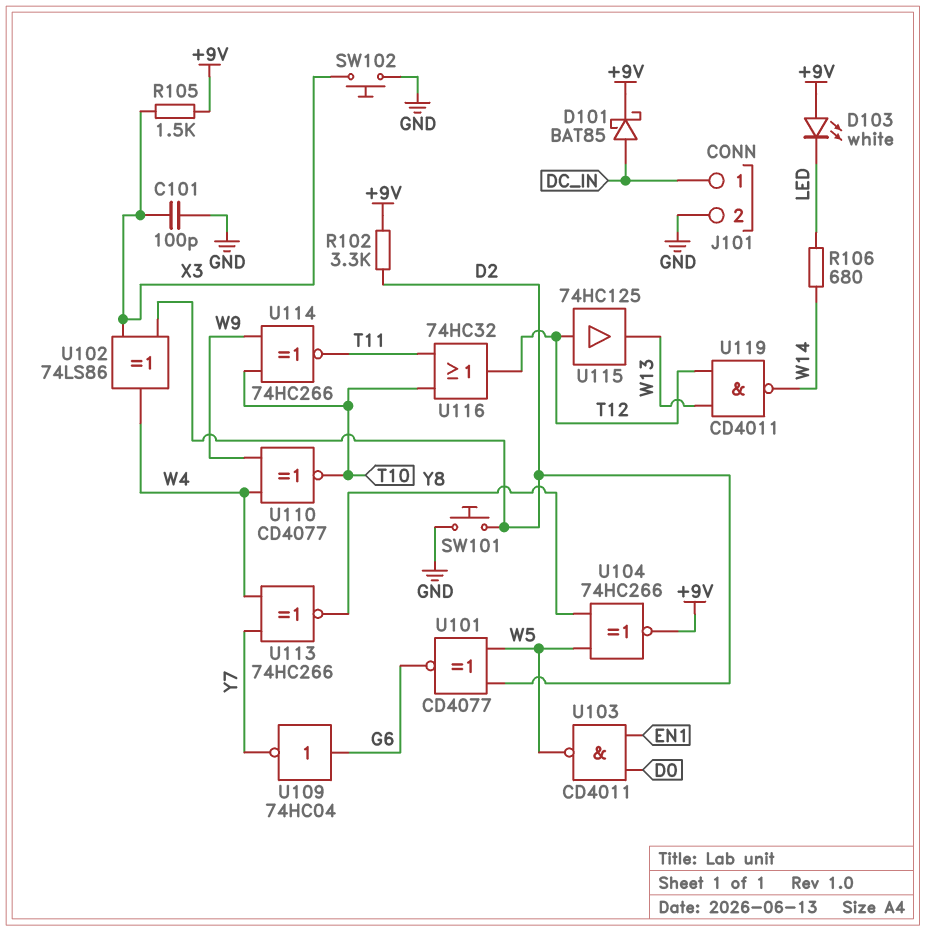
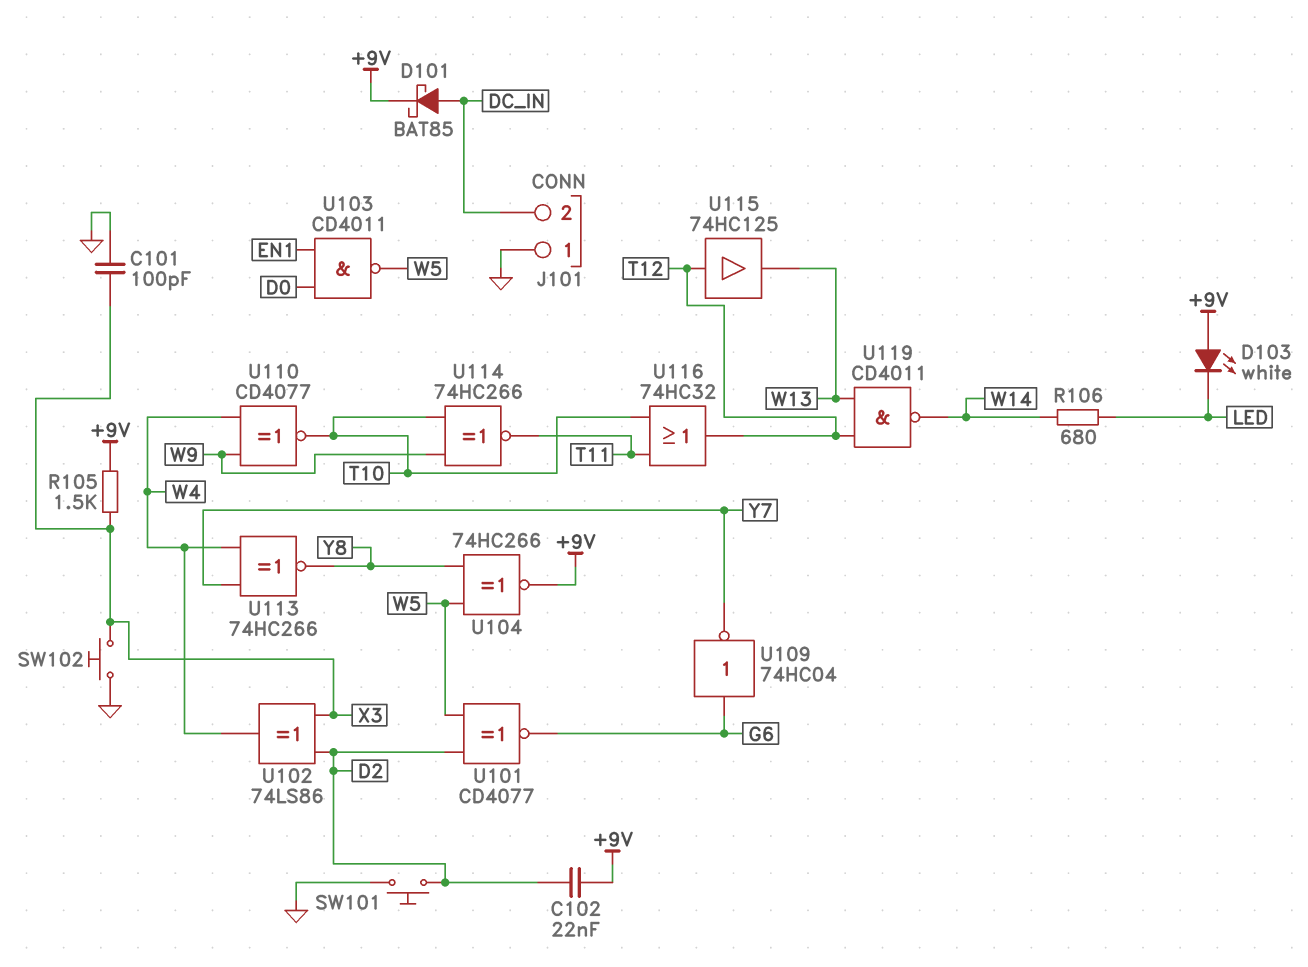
C102: none -> 22nF (+9V, D2)
J101 pin 1: DC_IN -> GND
J101 pin 2: GND -> DC_IN
R102: 3.3k (+9V, D2) -> none

